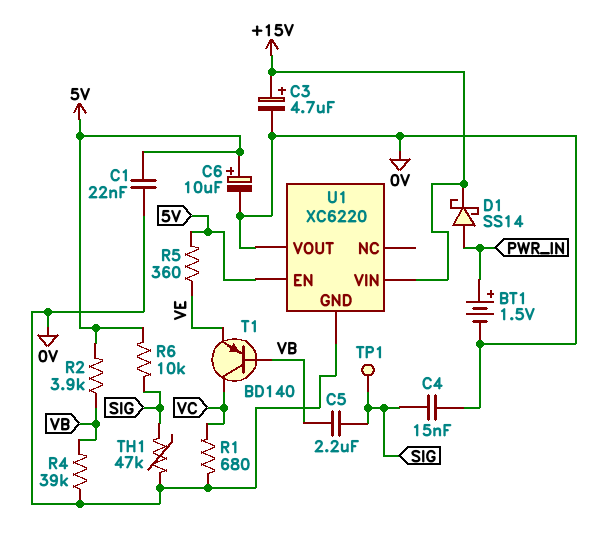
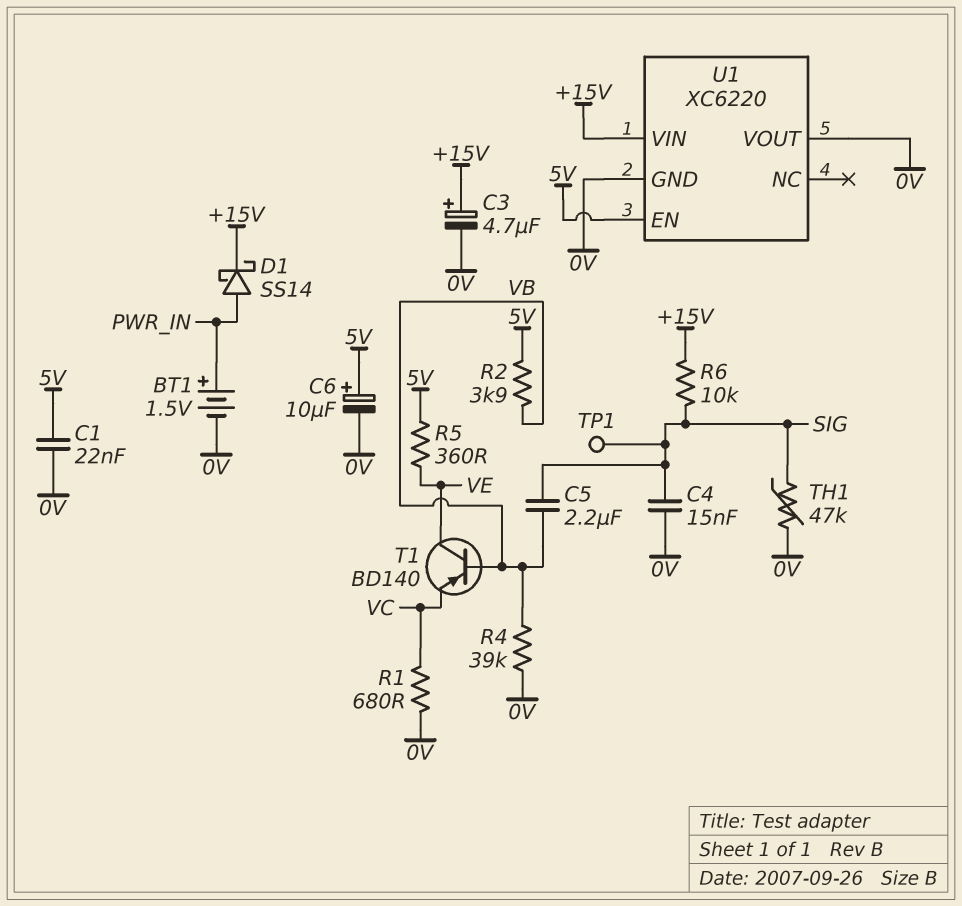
R6: 10k (5V, SIG) -> 10k (+15V, SIG)
T1: PNP BD140 (B VB, C VC, E VE) -> PNP BD140 (B VB, C VE, E VC)

